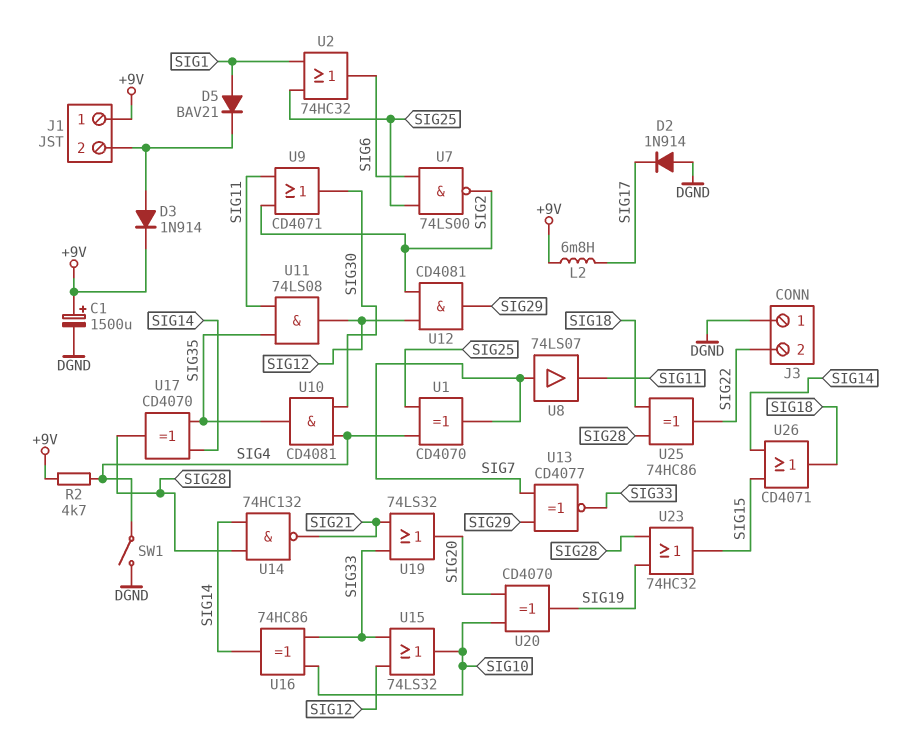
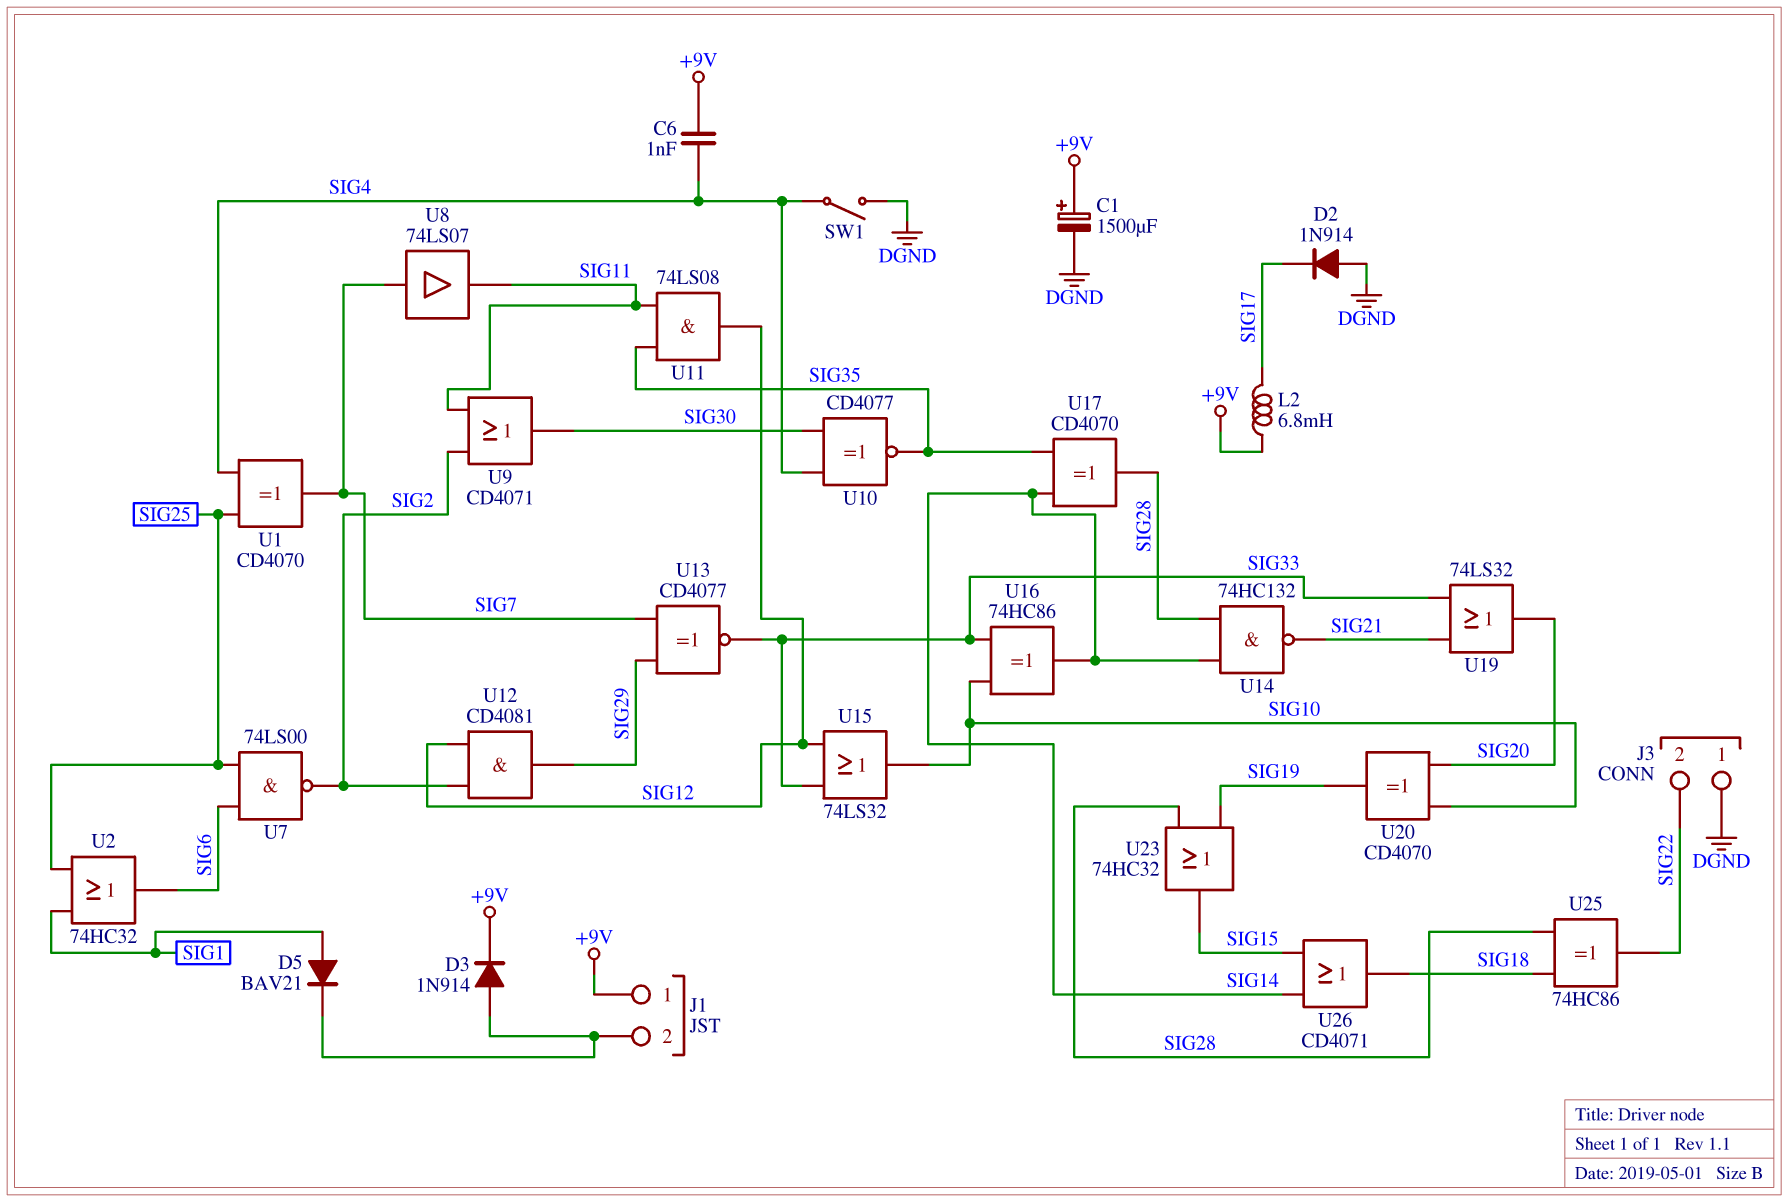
C6: none -> 1nF (+9V, SIG4)
R2: 4.7k (+9V, SIG4) -> none
U10: AND CD4081 (in SIG4, in SIG30, out SIG35) -> XNOR CD4077 (in SIG4, in SIG30, out SIG35)

